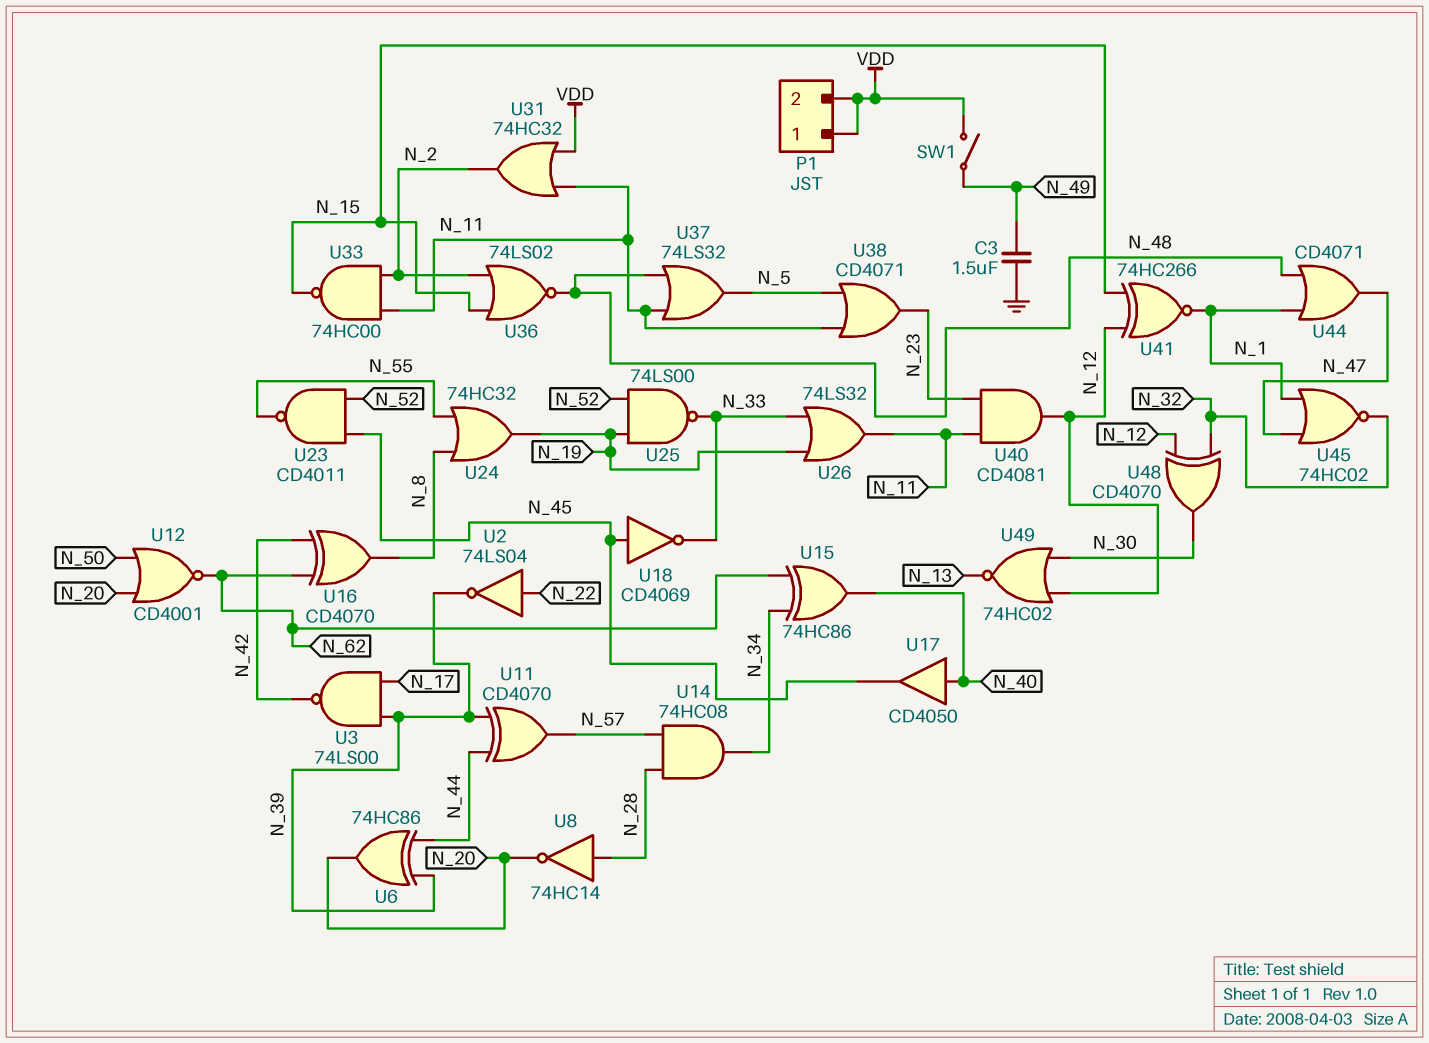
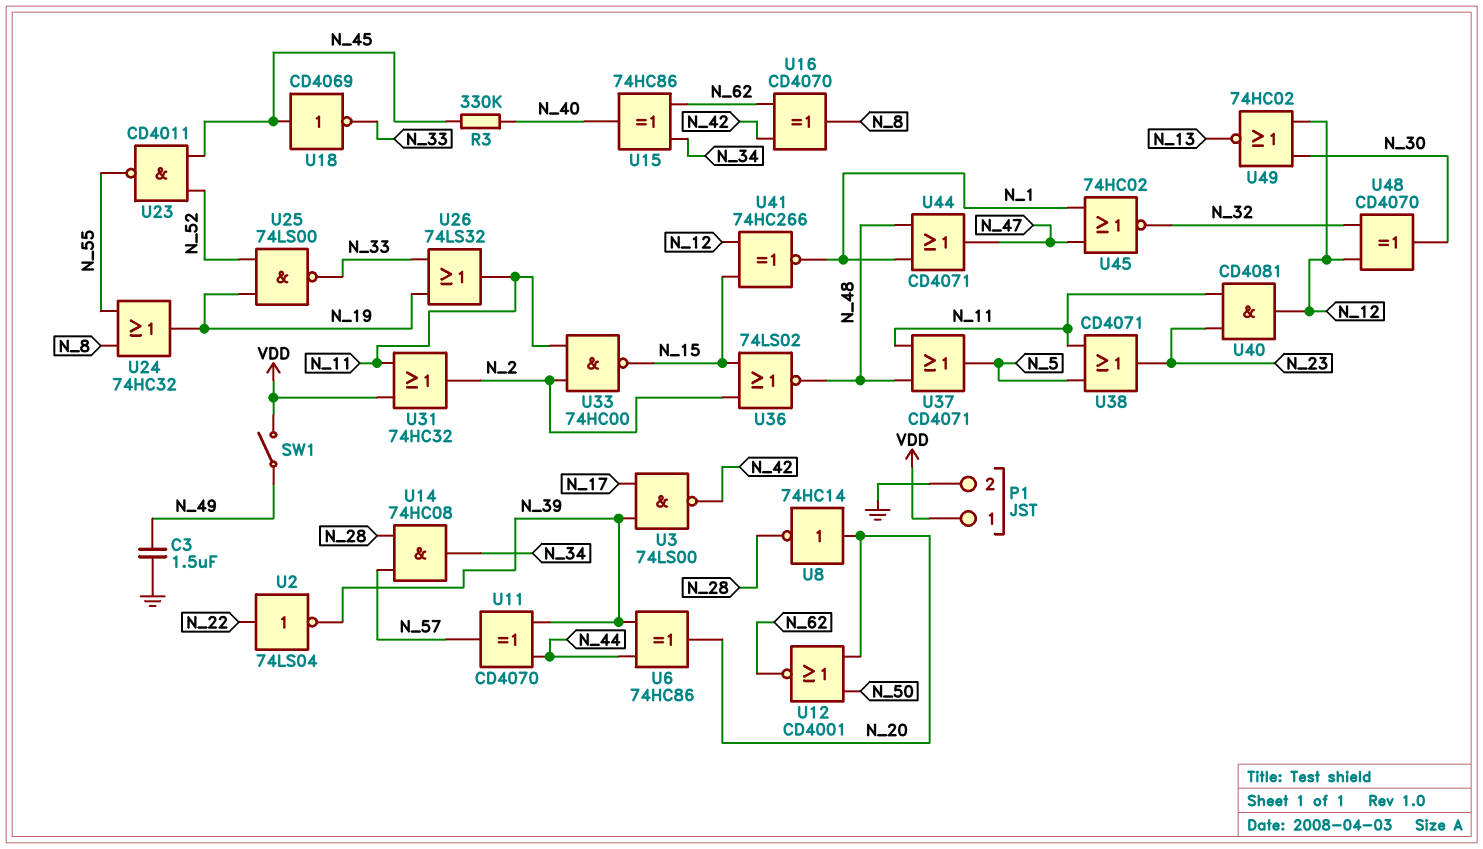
P1 pin 2: VDD -> GND
R3: none -> 330k (N_40, N_45)
U8: NOT 74HC14 (in N_28, out N_20) -> NOT 74HC14 (in N_20, out N_28)
U17: buffer CD4050 (in N_40, out N_45) -> none
U37: OR 74LS32 (in N_11, in N_48, out N_5) -> OR CD4071 (in N_11, in N_48, out N_5)

